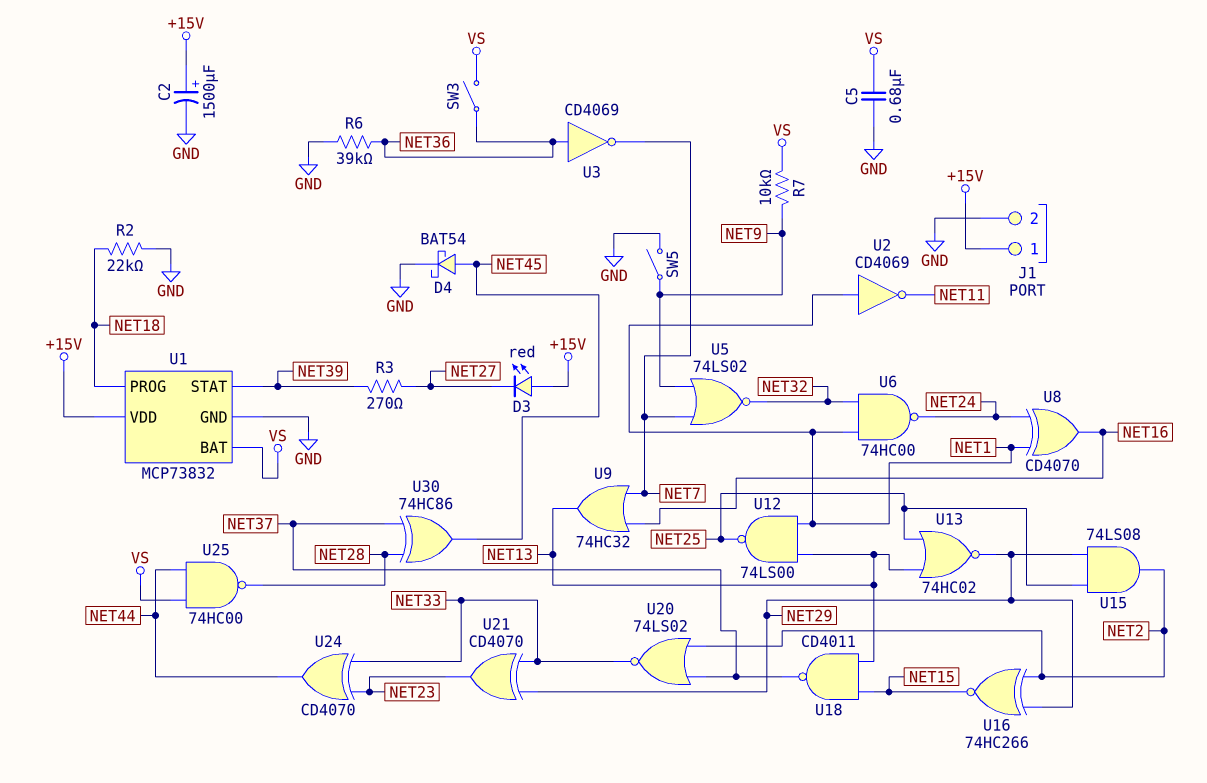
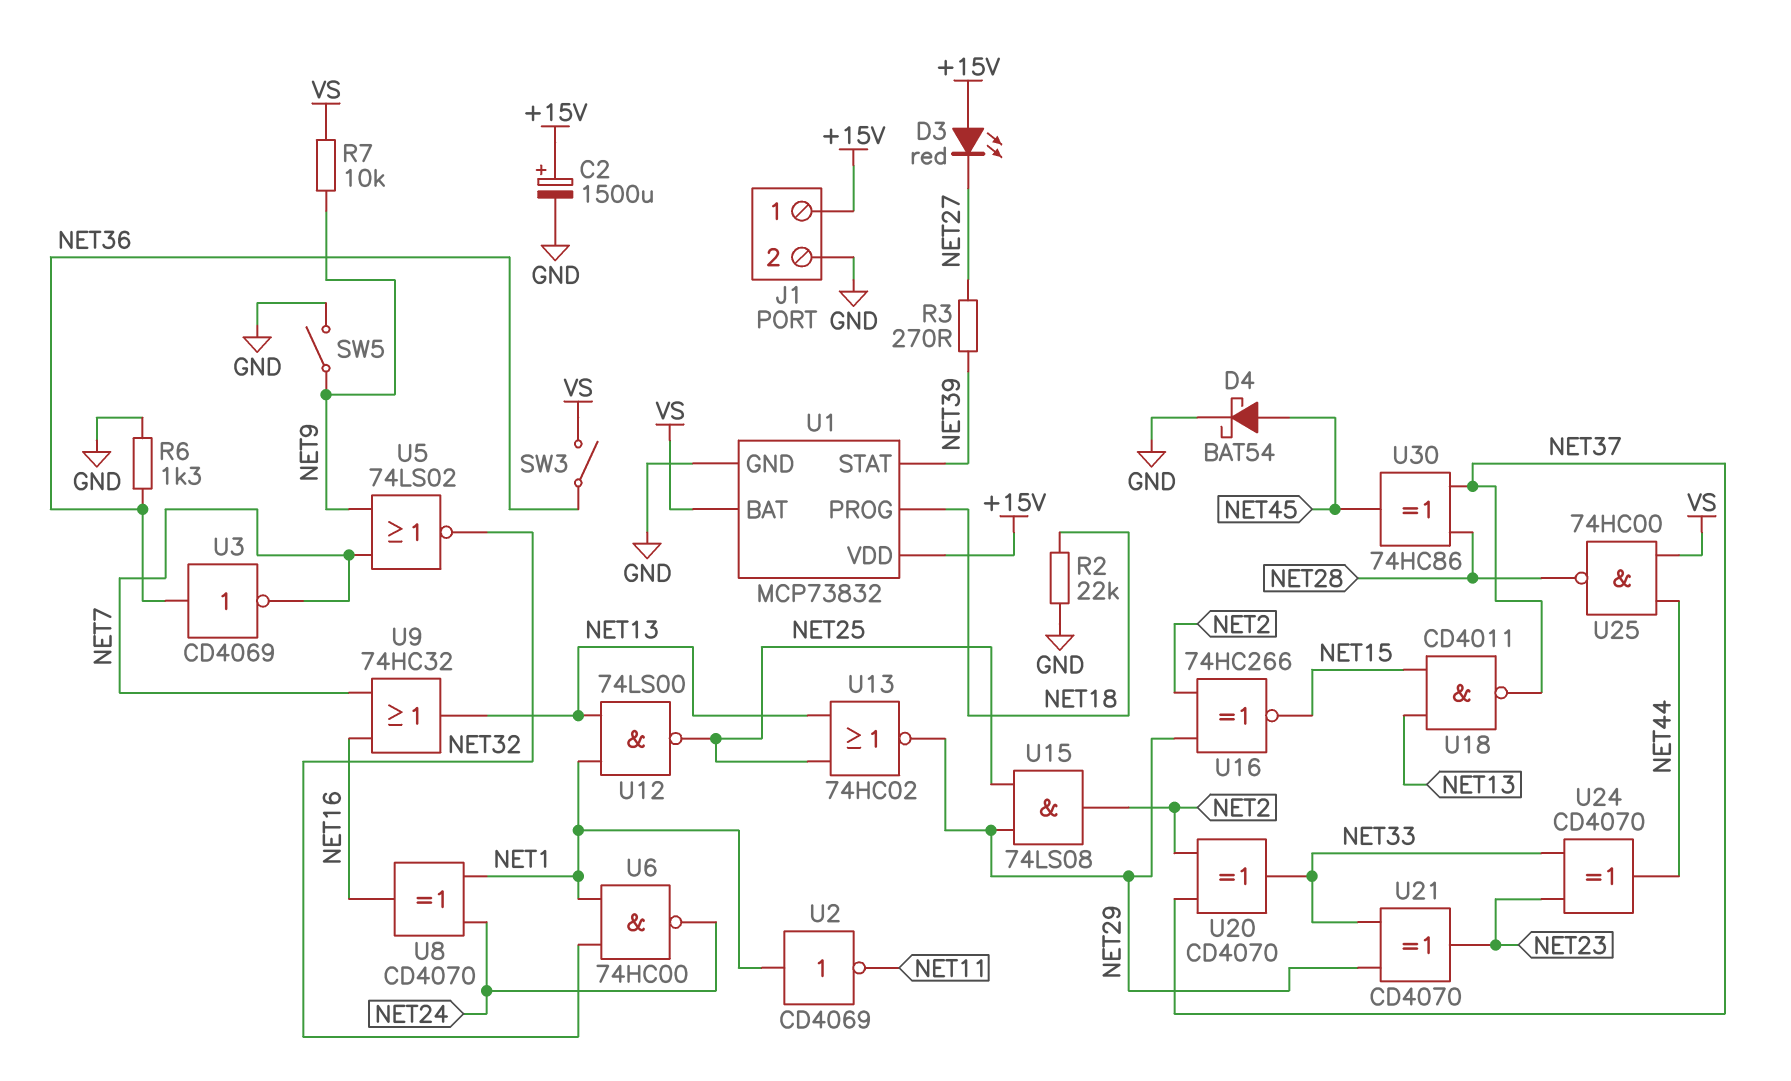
C5: 680nF (GND, VS) -> none
R6: 39k (GND, NET36) -> 1.3k (GND, NET36)
U20: NOR 74LS02 (in NET2, in NET37, out NET33) -> XOR CD4070 (in NET2, in NET37, out NET33)

